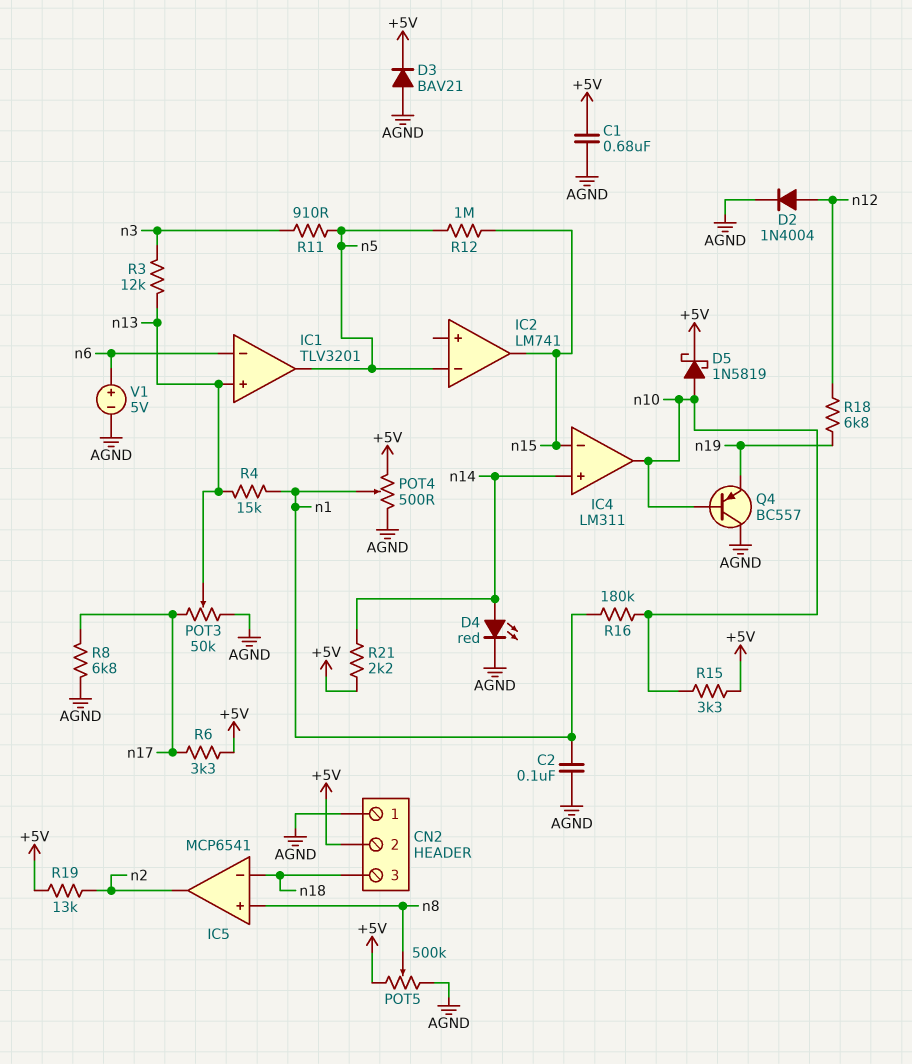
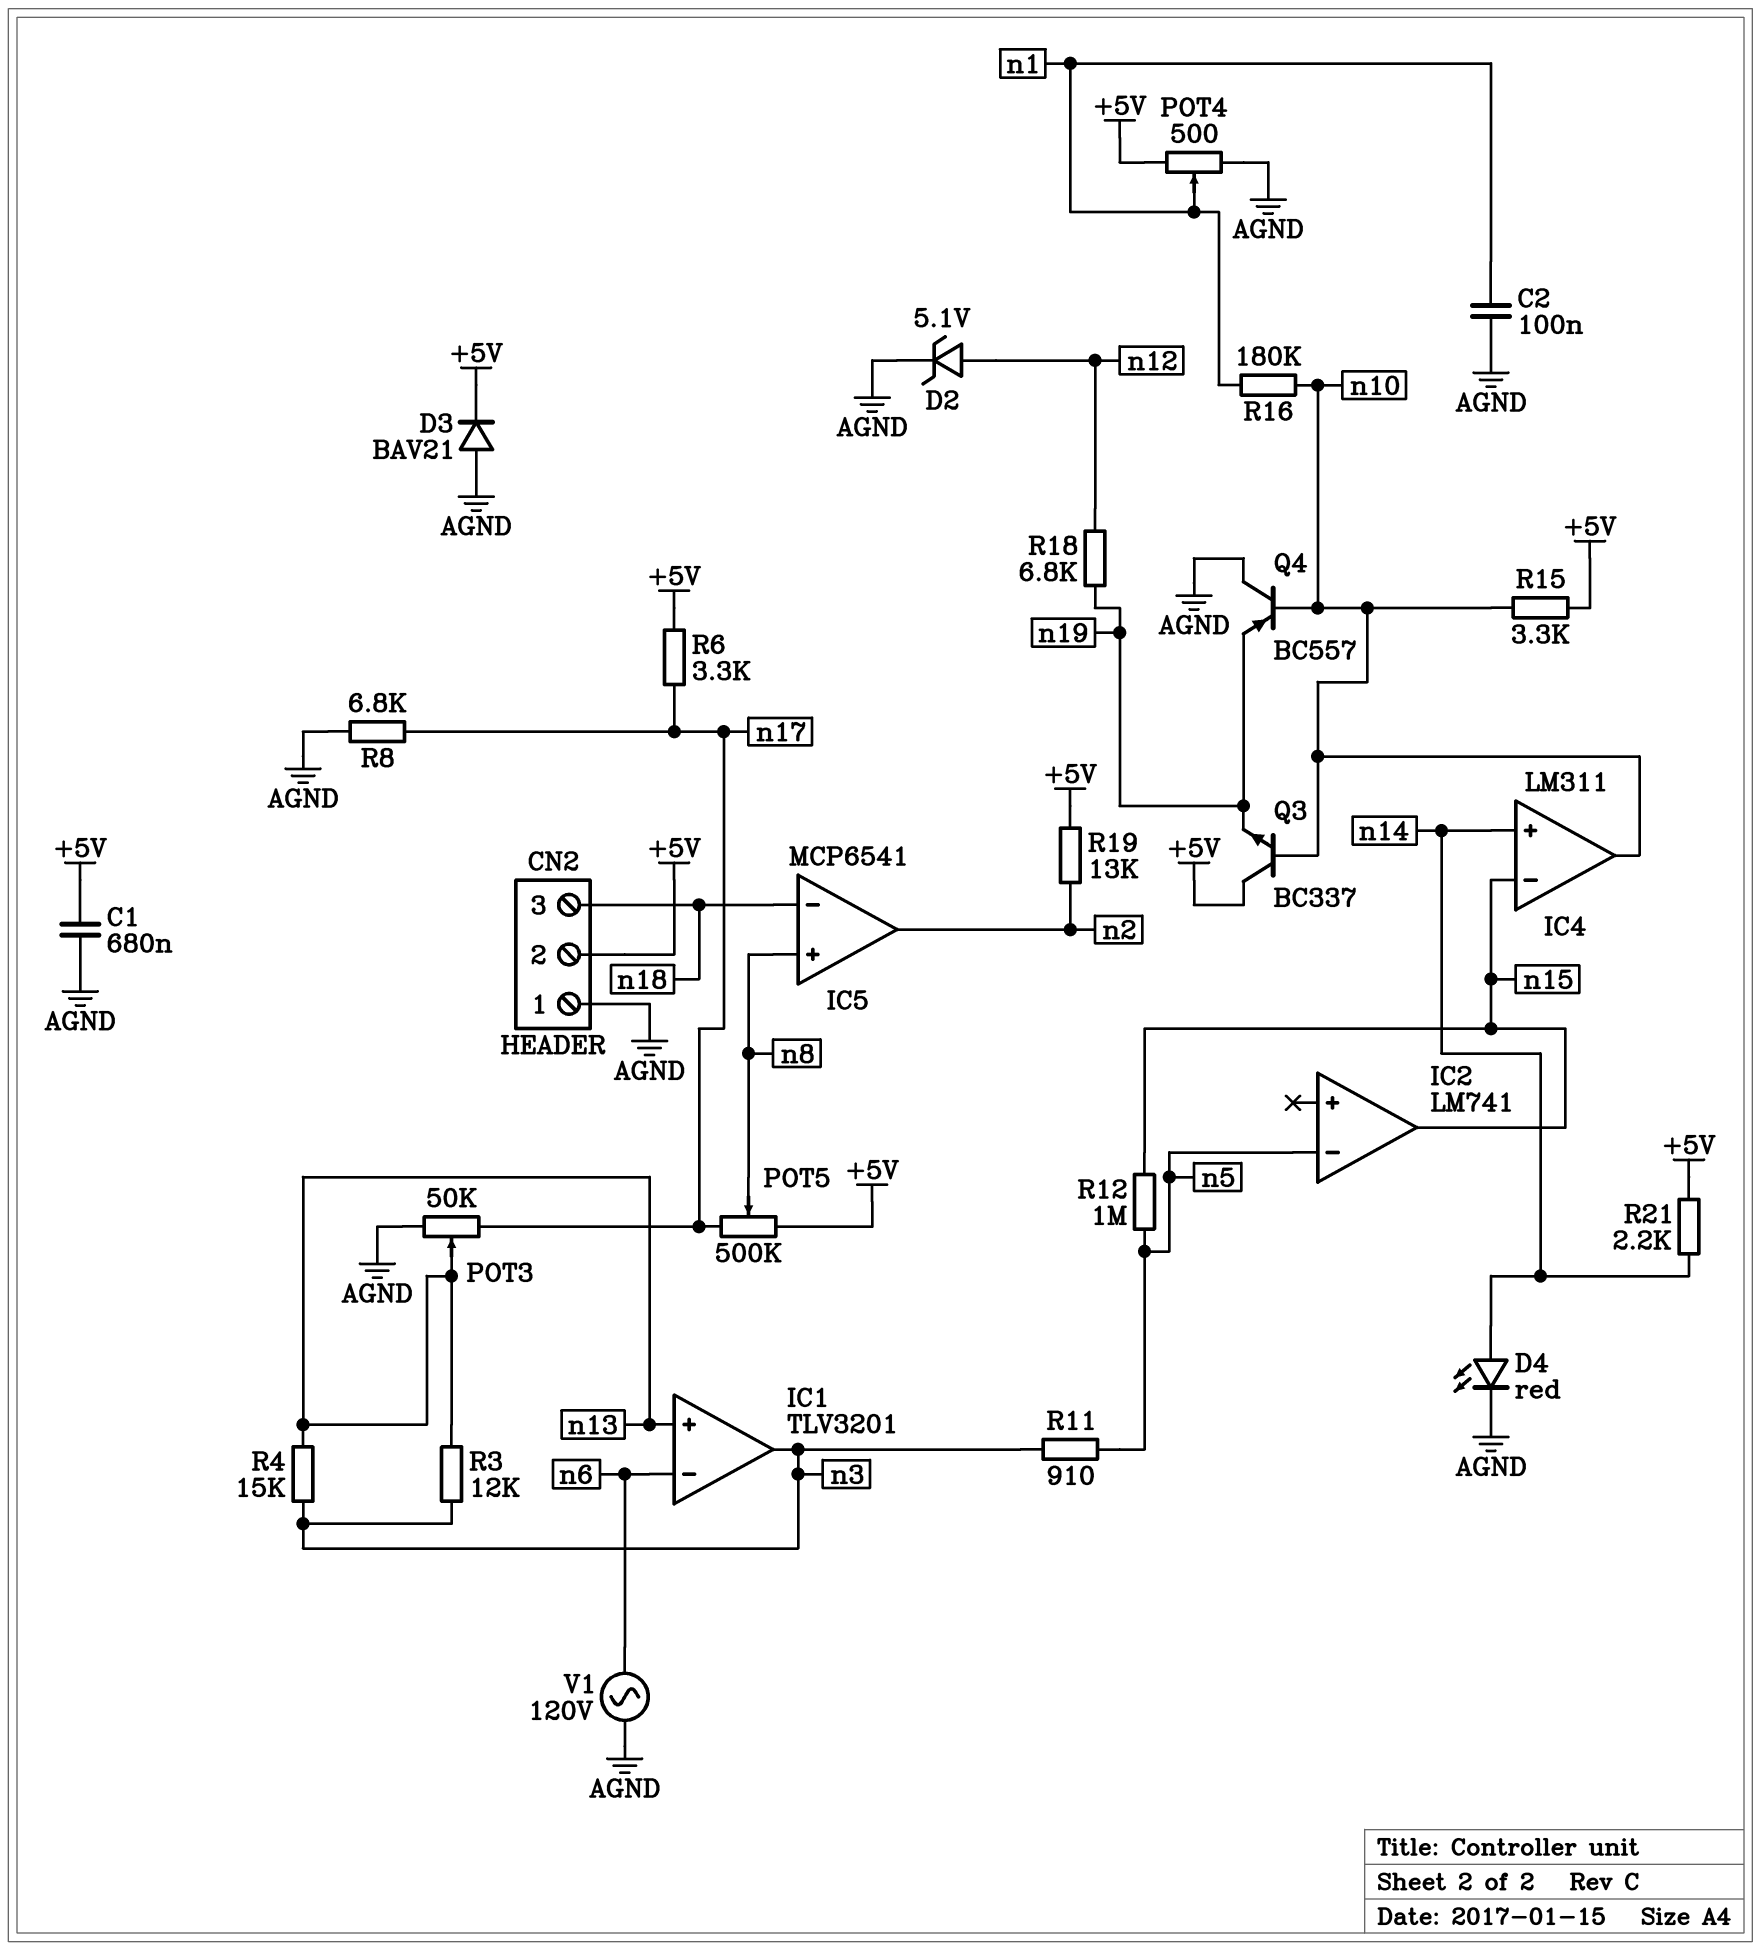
D2: diode 1N4004 (A n12, K AGND) -> zener 5.1V (A n12, K AGND)
D5: schottky 1N5819 (A n10, K +5V) -> none
IC1 pin out: n5 -> n3
POT5: 500k (+5V, AGND, wiper n8) -> 500k (+5V, n17, wiper n8)
Q3: none -> NPN BC337 (B n10, C +5V, E n19)
R4: 15k (n1, n13) -> 15k (n3, n13)
V1: 5V (plus n6, minus AGND) -> AC 120V (AGND, n6)

